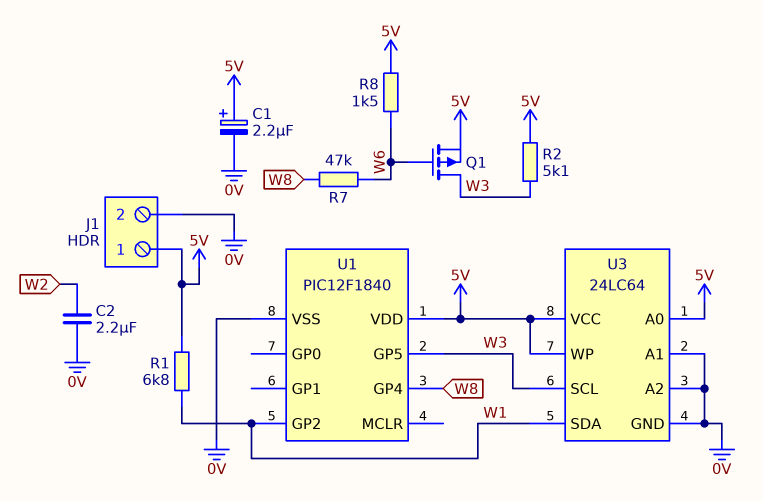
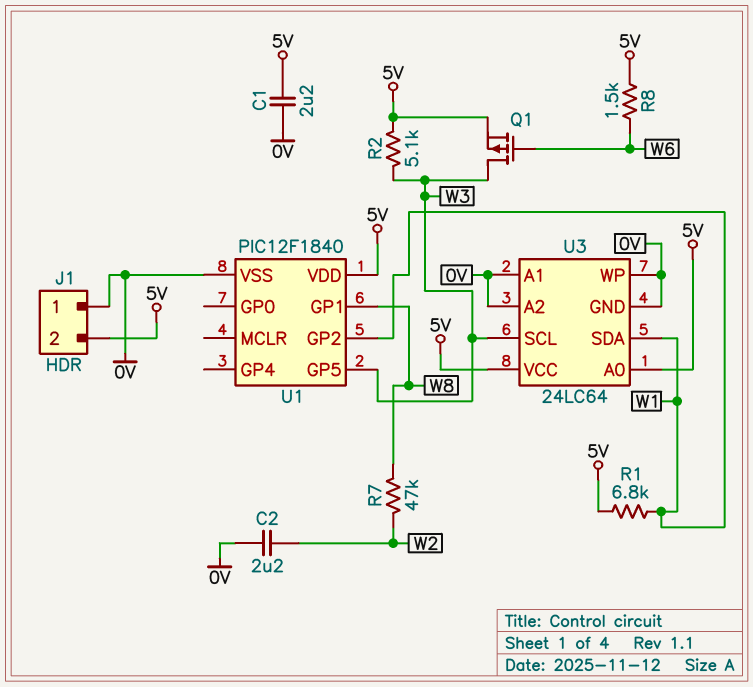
C1: 2.2uF (plus 5V, minus 0V) -> 2.2uF (0V, 5V)
J1 pin 1: 5V -> 0V
J1 pin 2: 0V -> 5V
R7: 47k (W6, W8) -> 47k (W2, W8)
U1 pin GP1: none -> W8
U1 pin GP4: W8 -> none
U3 pin WP: 5V -> 0V

